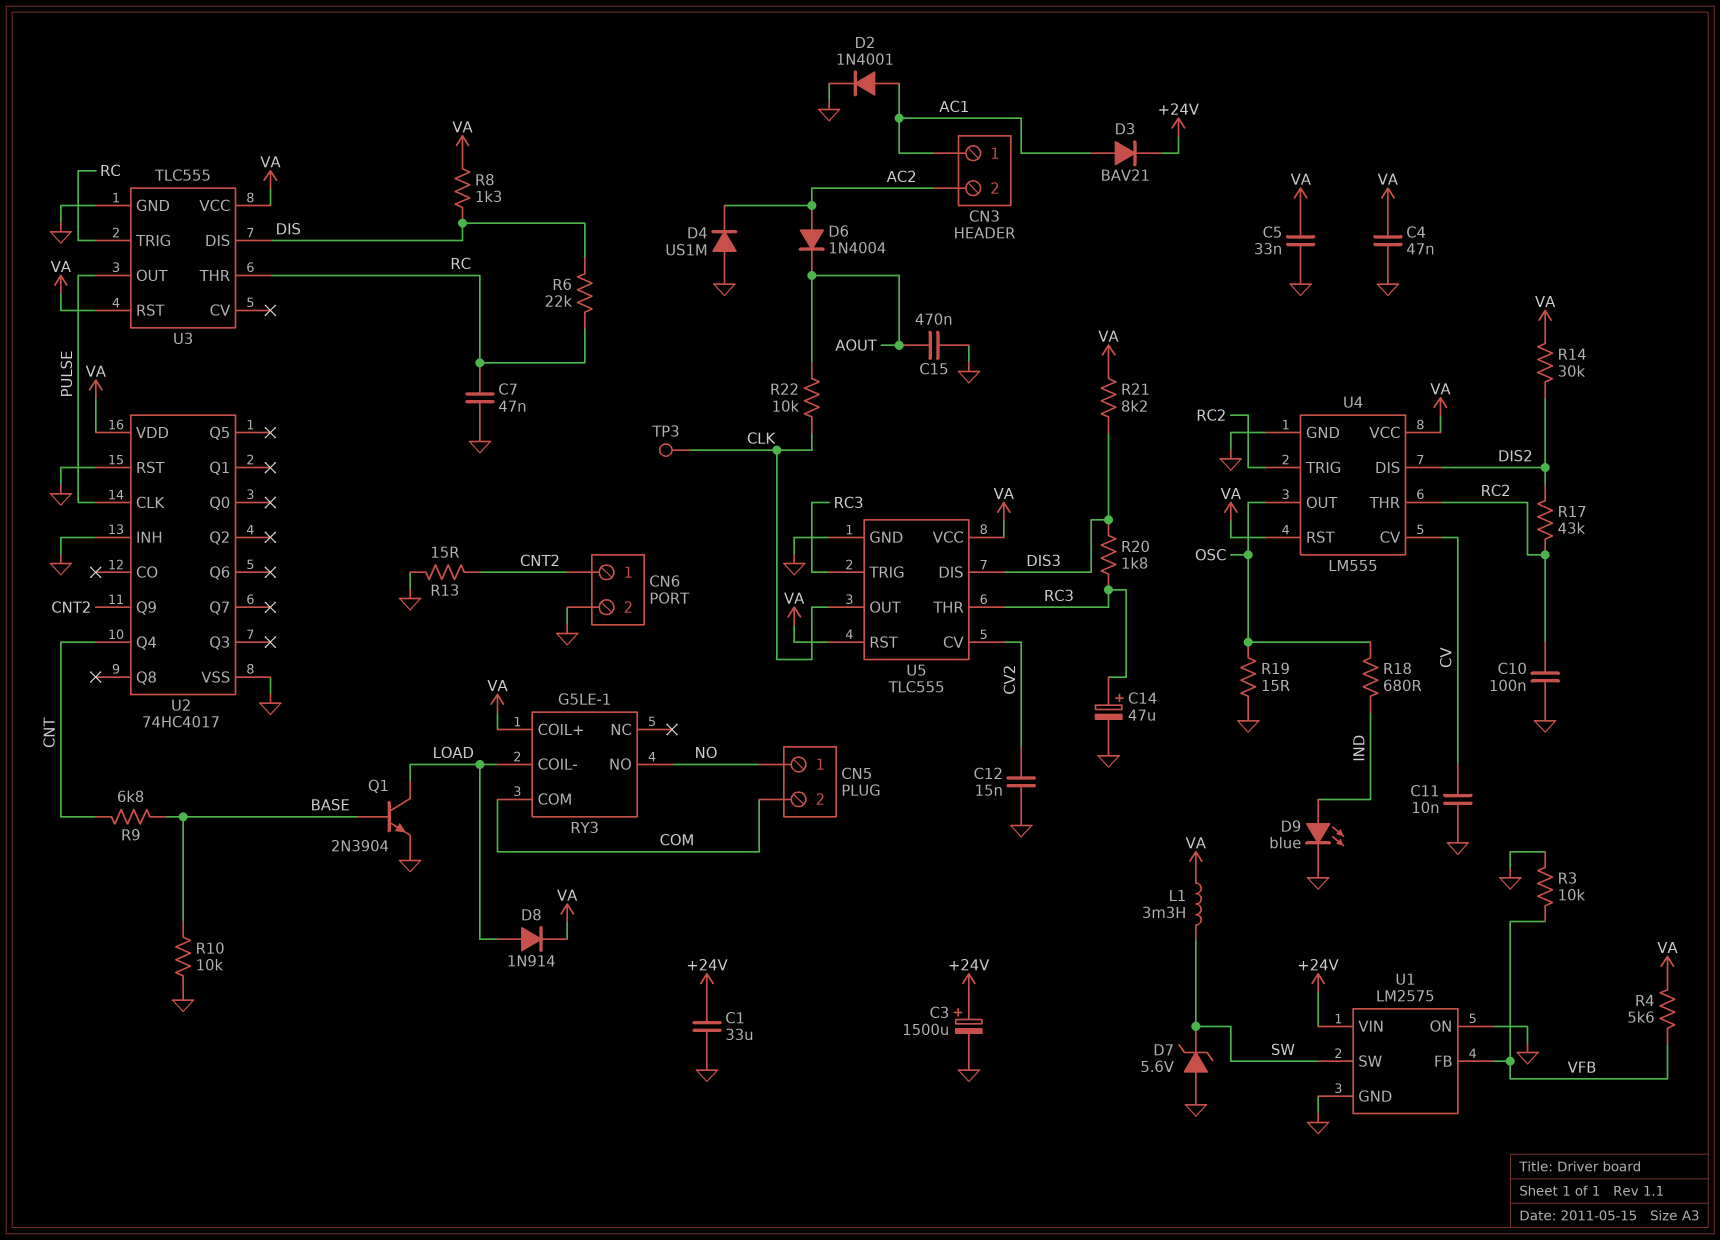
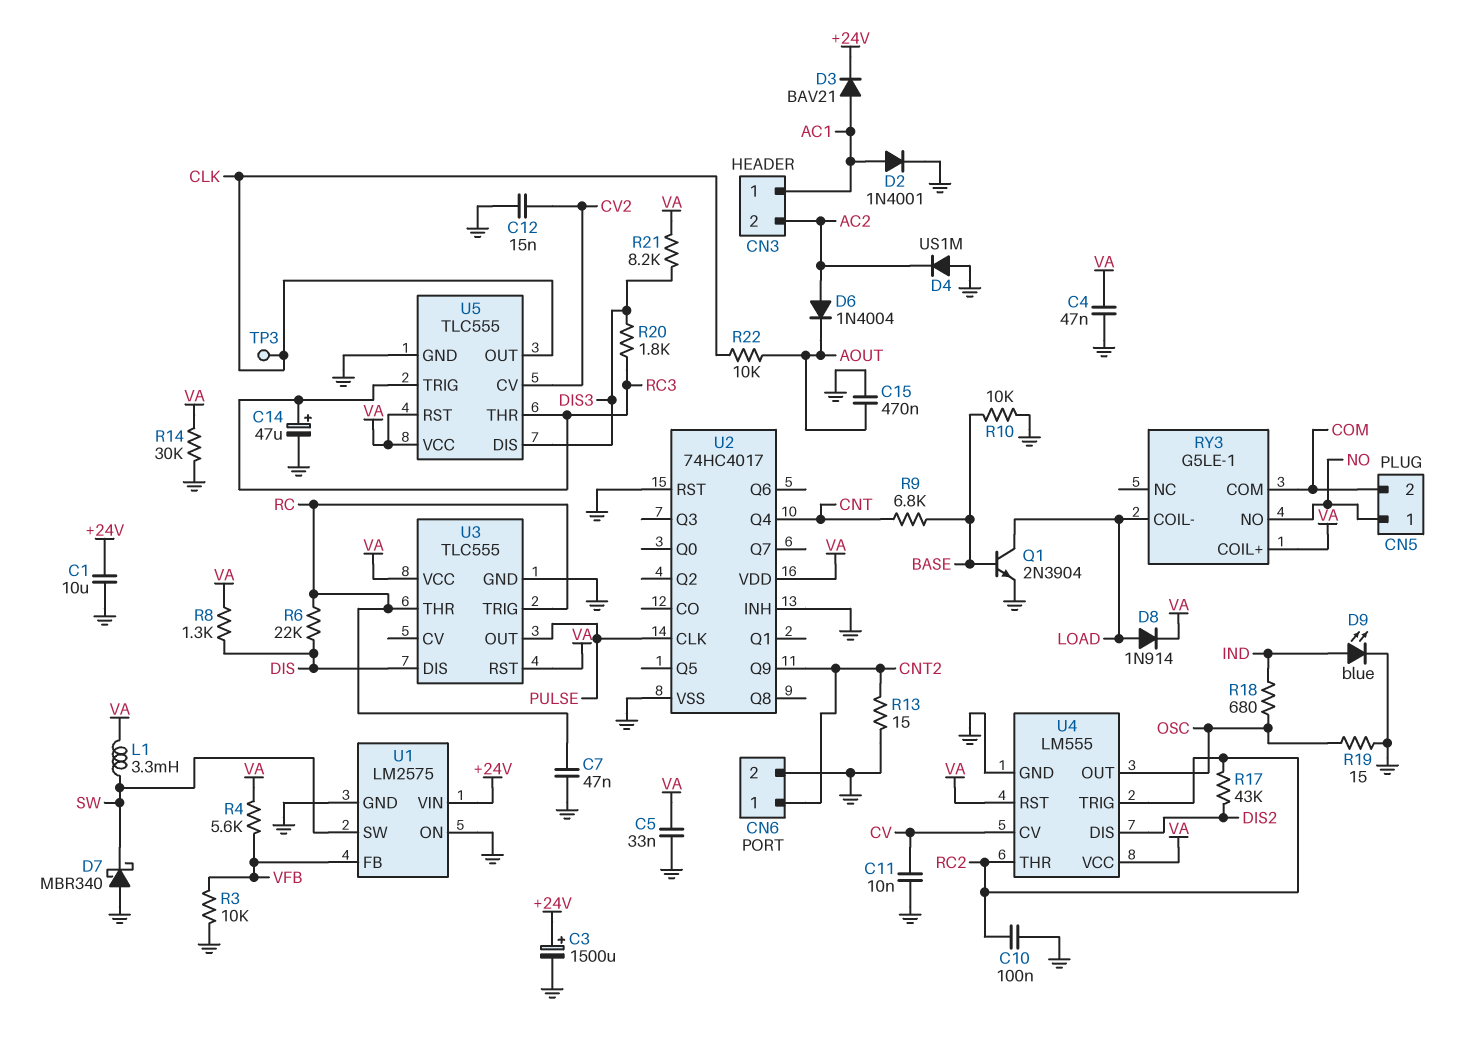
C1: 33uF (+24V, GND) -> 10uF (+24V, GND)
D7: zener 5.6V (A GND, K SW) -> schottky MBR340 (A GND, K SW)
R14: 30k (DIS2, VA) -> 30k (GND, VA)

